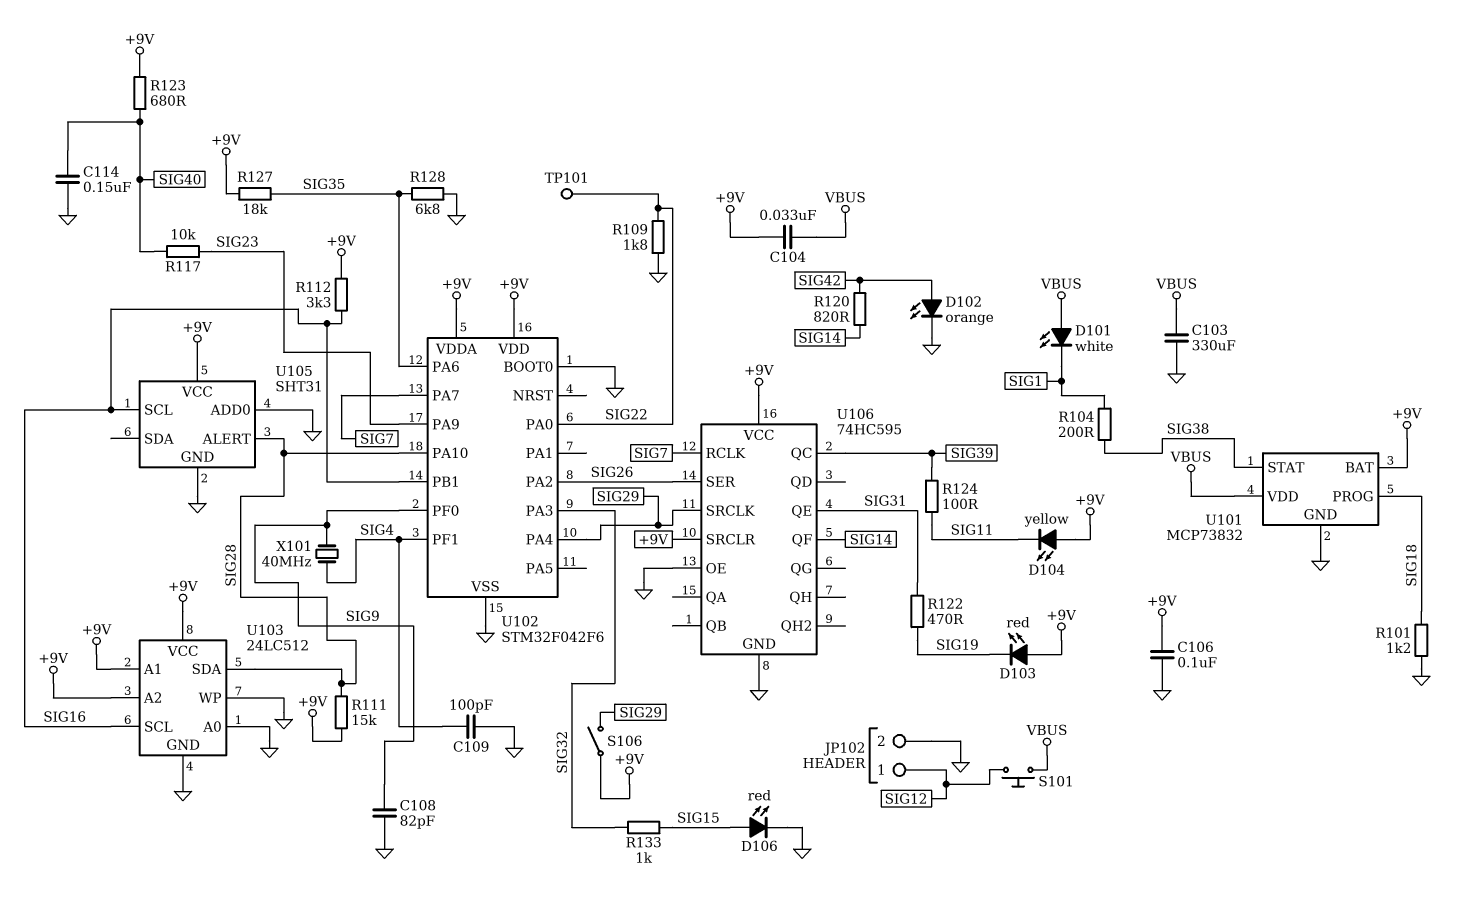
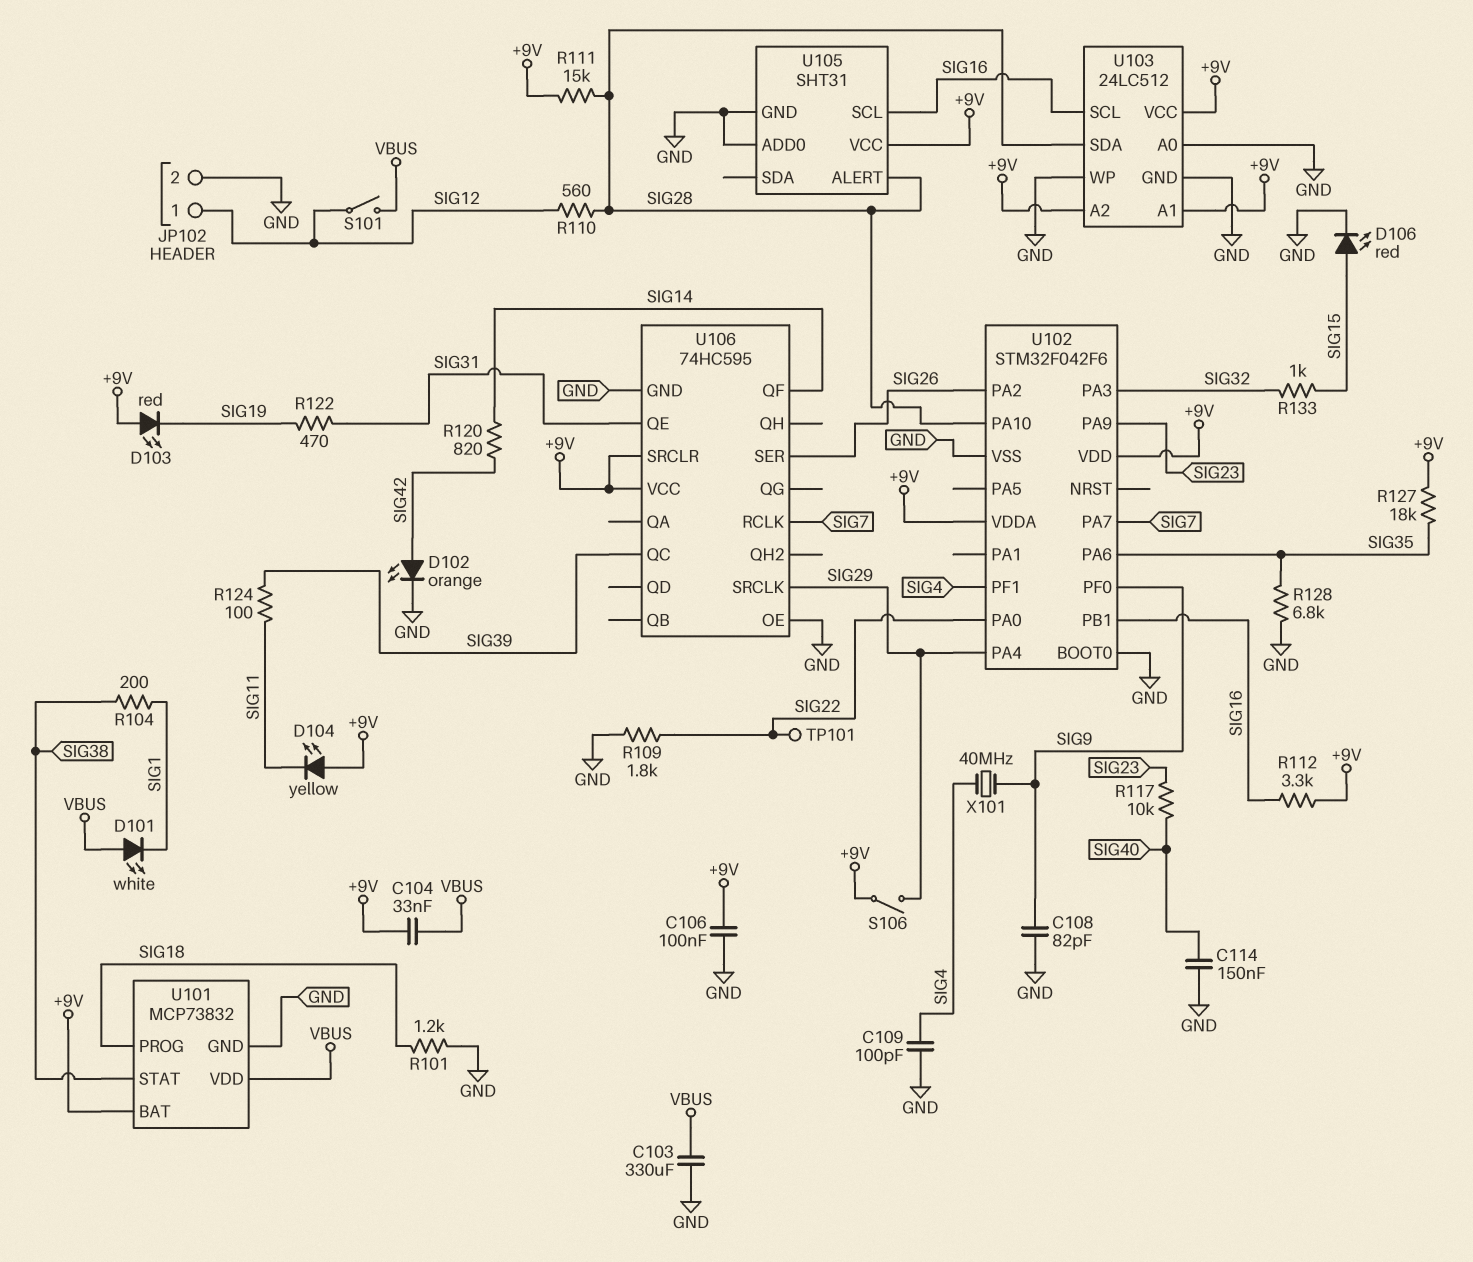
R110: none -> 560 (SIG12, SIG28)
R123: 680 (+9V, SIG40) -> none
S101: button (SIG12, VBUS) -> switch (SIG12, VBUS)

